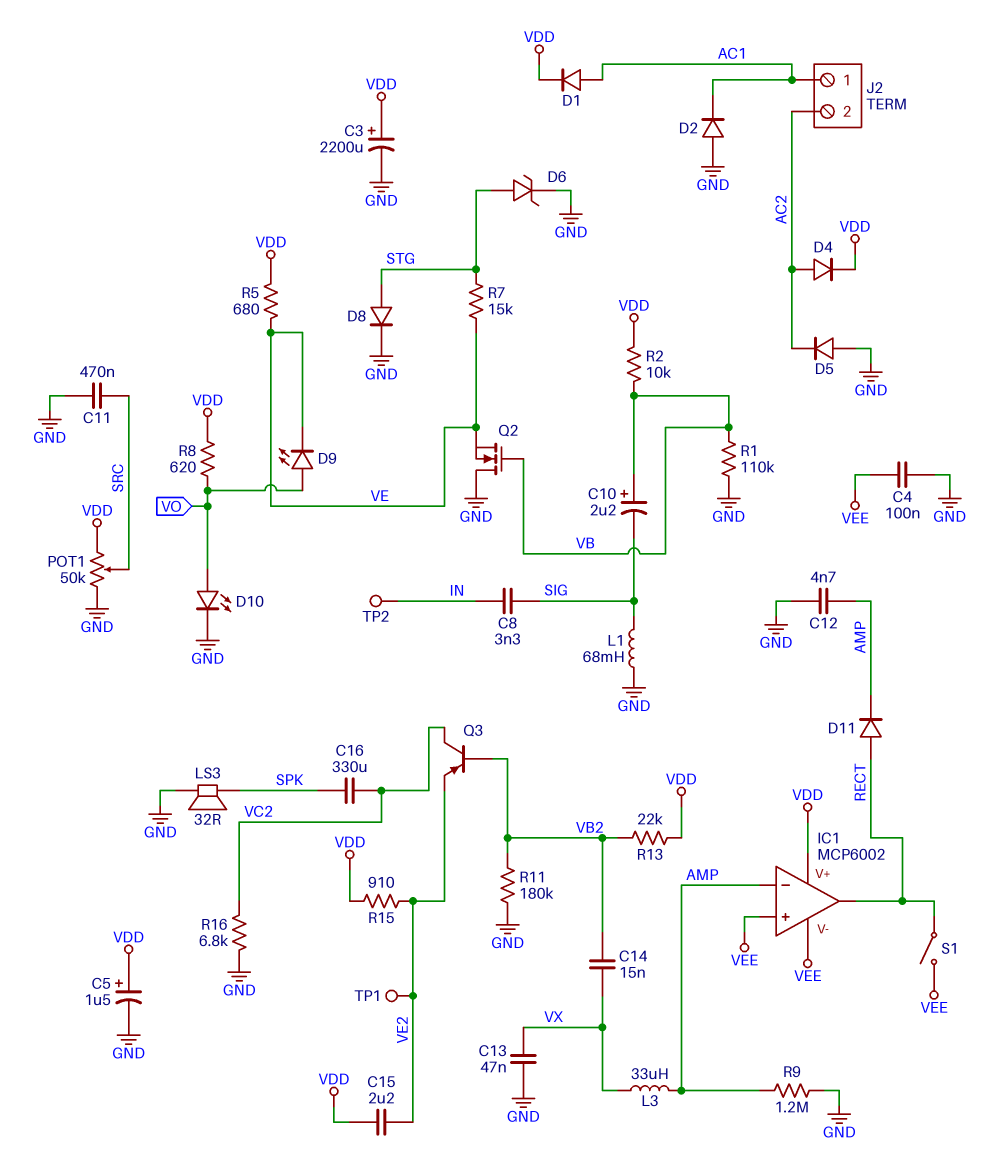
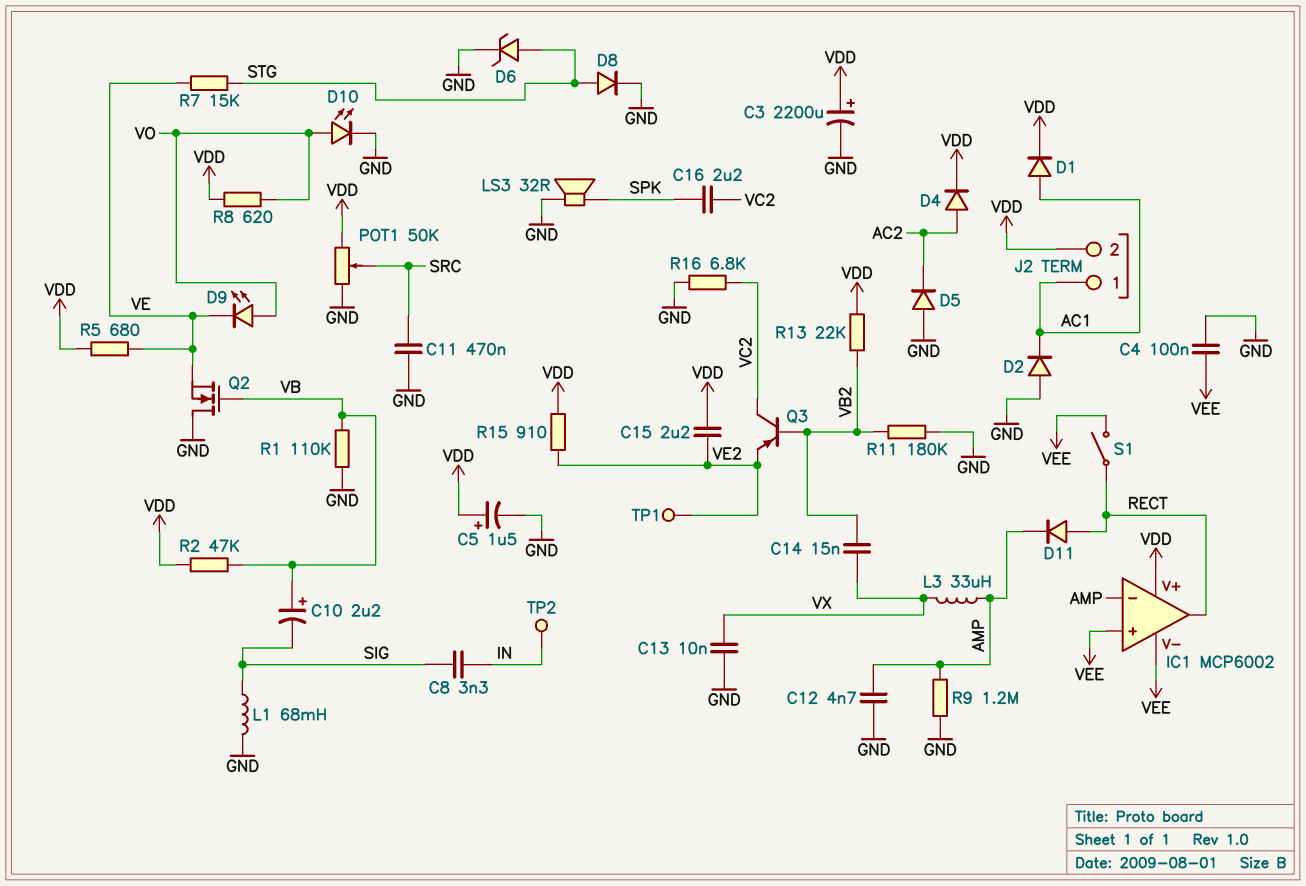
C13: 47nF (GND, VX) -> 10nF (GND, VX)
C16: 330uF (SPK, VC2) -> 2.2uF (SPK, VC2)
J2 pin 2: AC2 -> VDD
R2: 10k (VB, VDD) -> 47k (VB, VDD)

